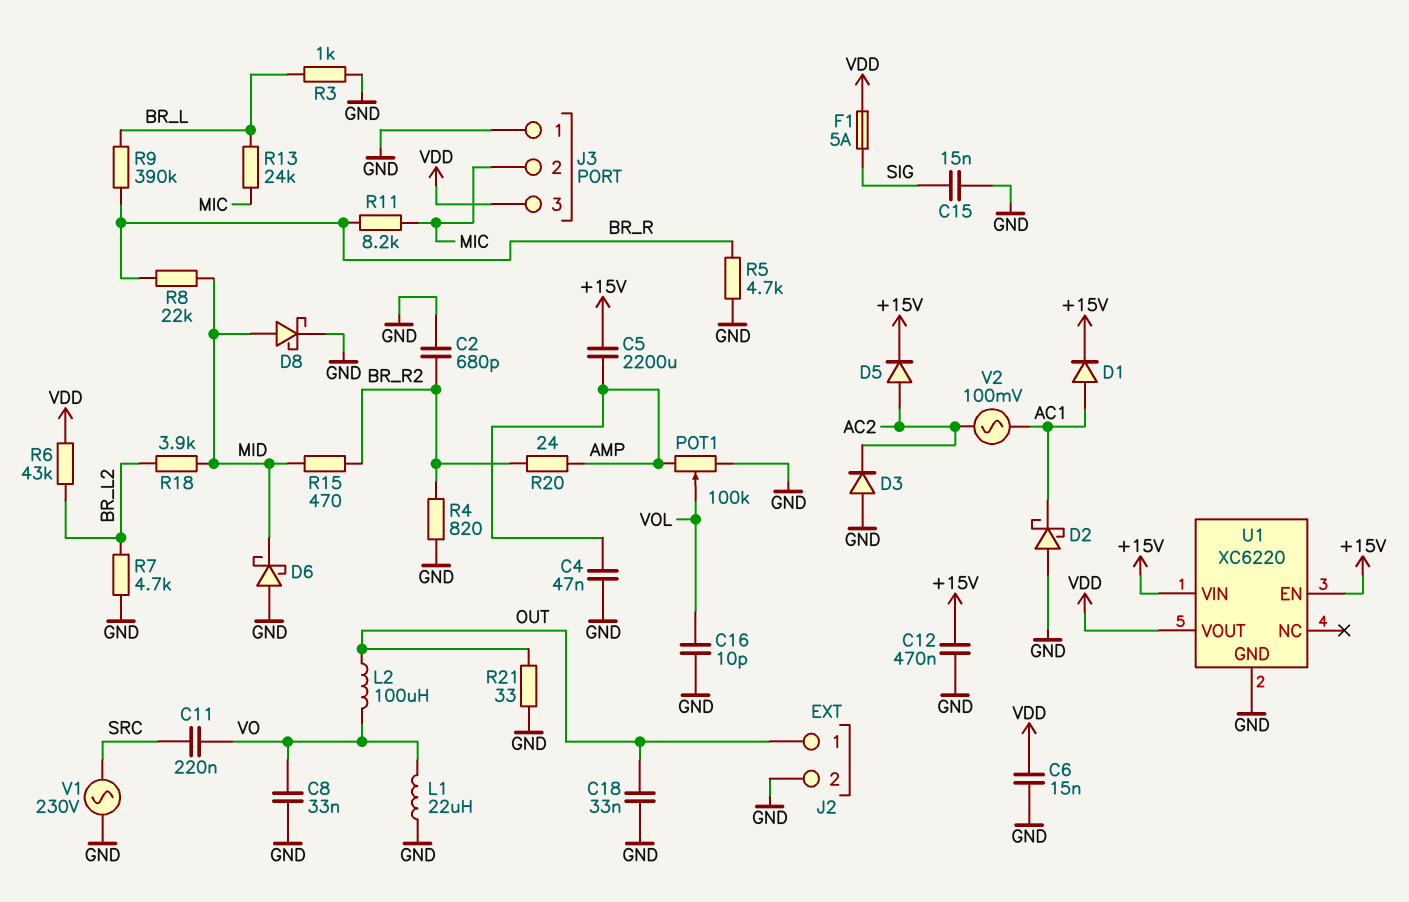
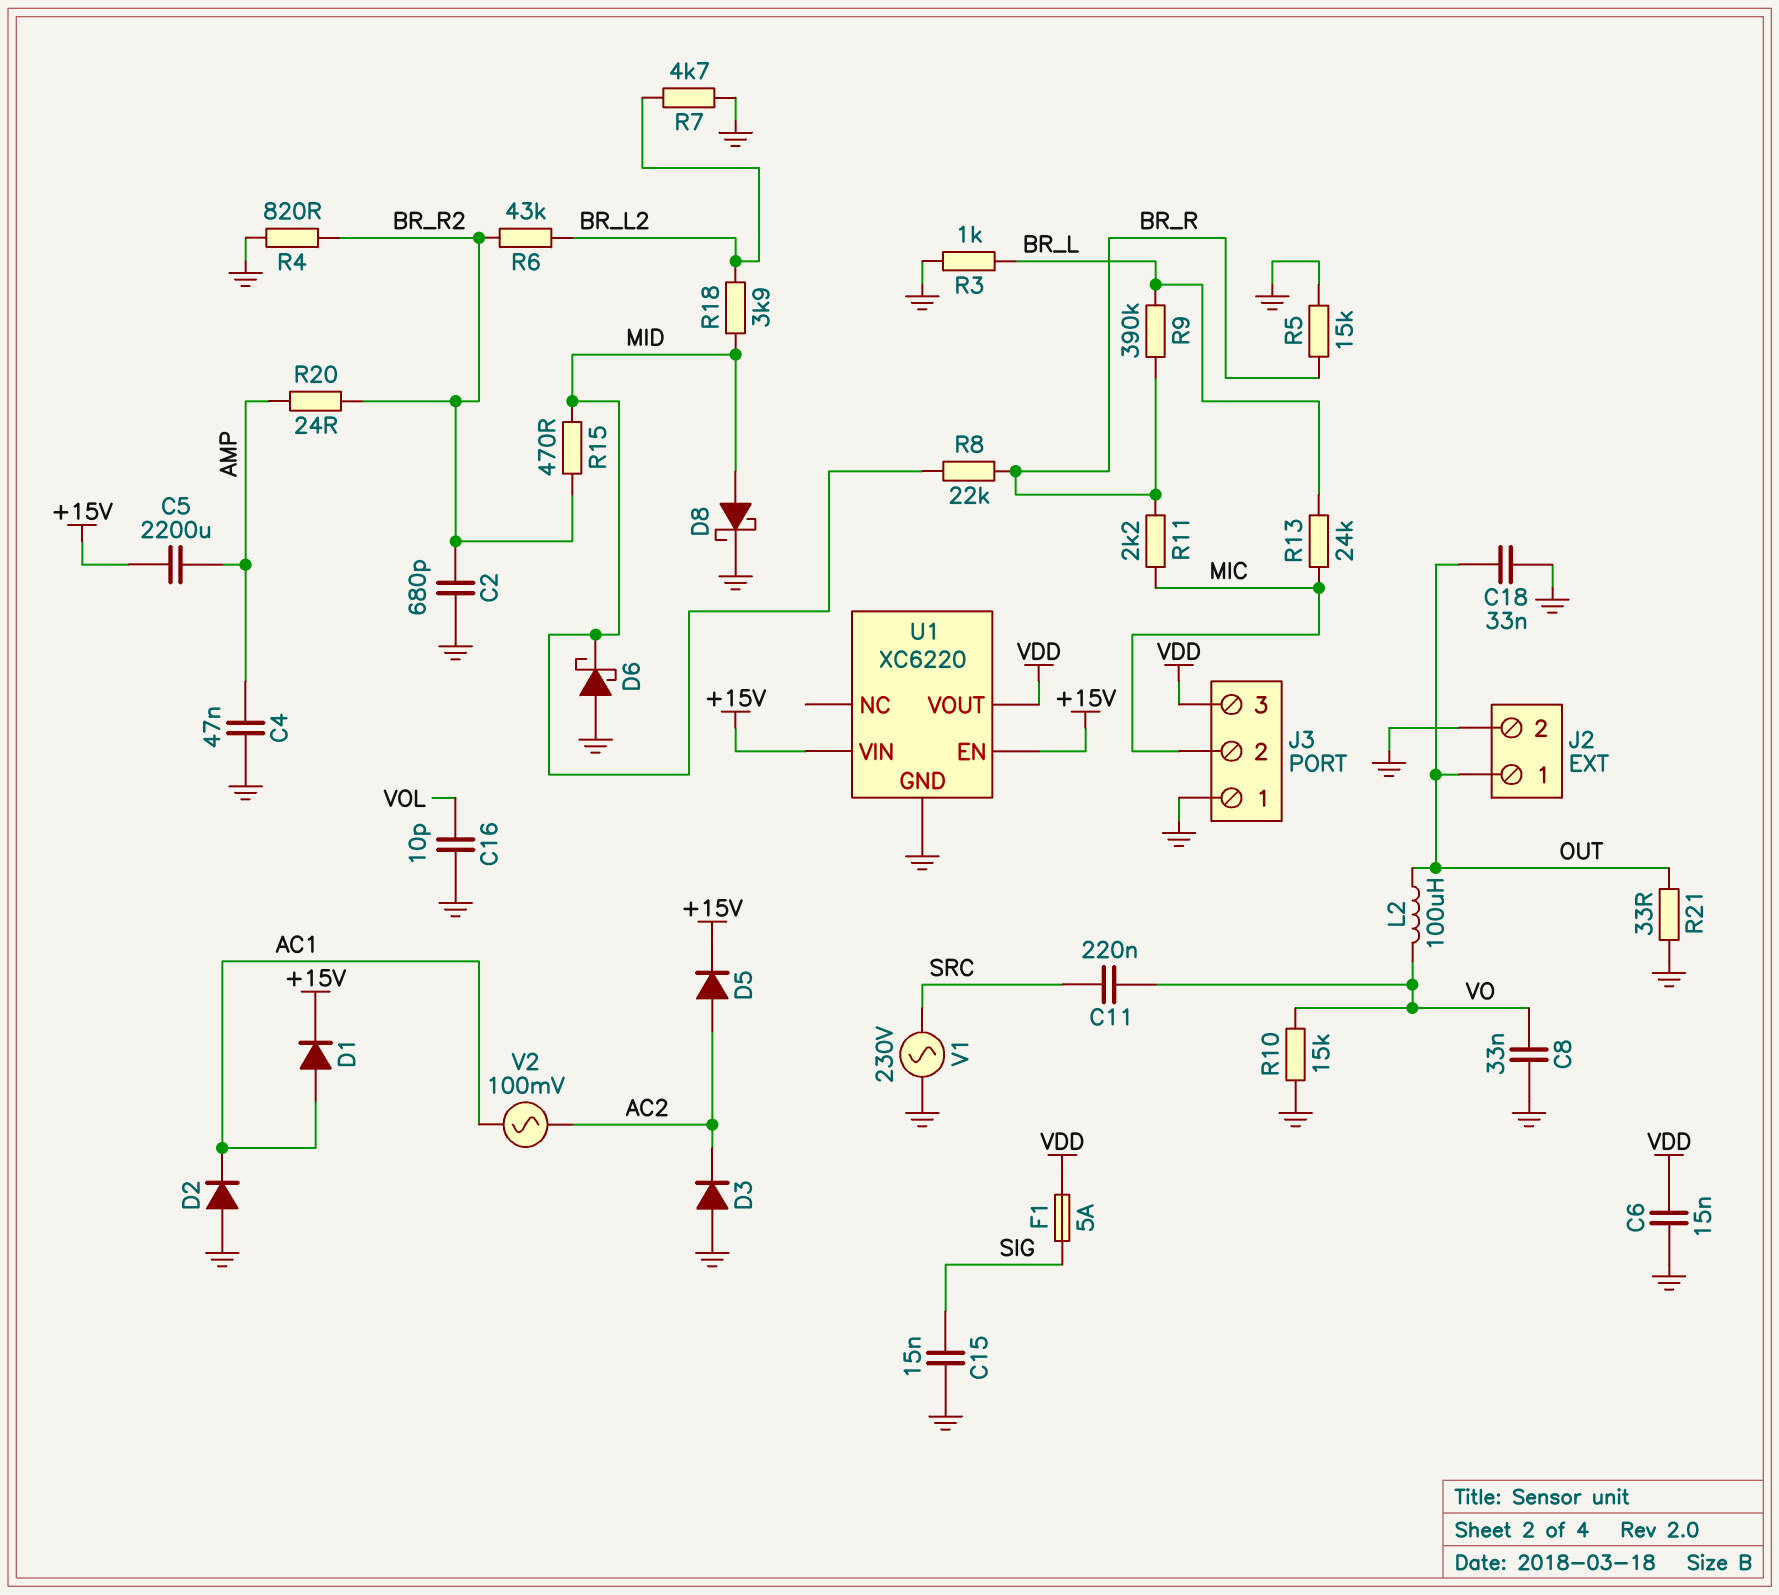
C12: 470nF (+15V, GND) -> none
D2: schottky (A GND, K AC1) -> diode (A GND, K AC1)
L1: 22uH (GND, VO) -> none
POT1: 100k (AMP, GND, wiper VOL) -> none
R5: 4.7k (BR_R, GND) -> 15k (BR_R, GND)
R6: 43k (BR_L2, VDD) -> 43k (BR_L2, BR_R2)
R10: none -> 15k (GND, VO)
R11: 8.2k (BR_R, MIC) -> 2.2k (BR_R, MIC)

